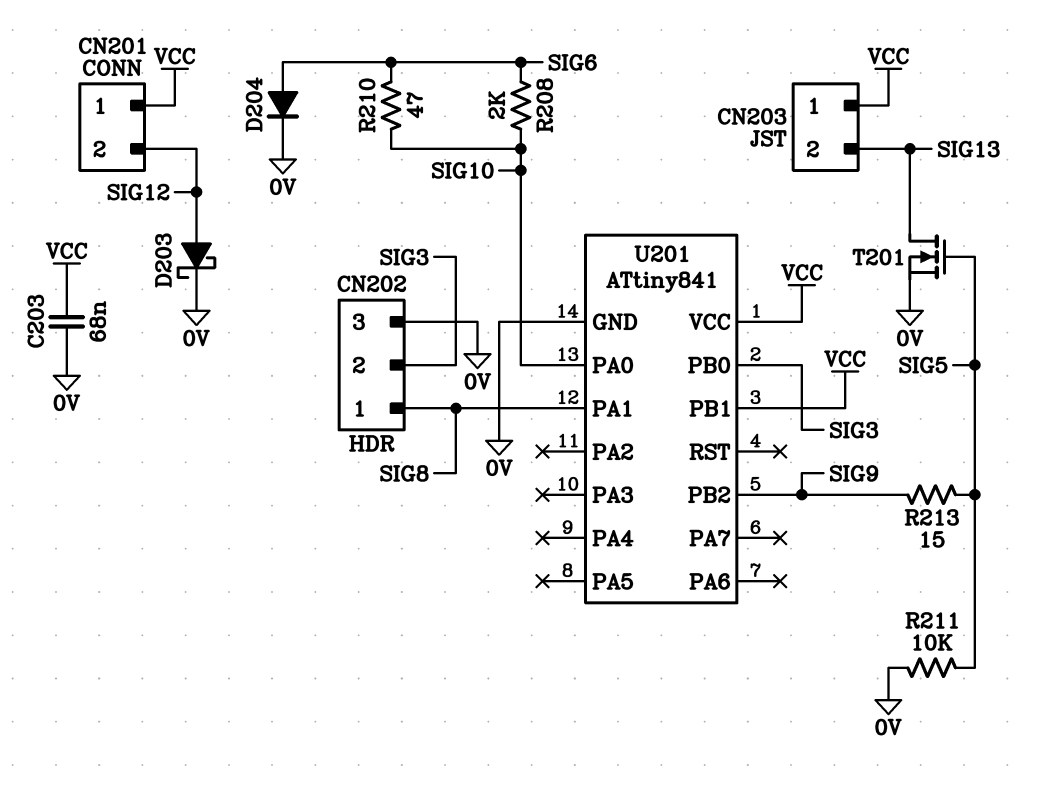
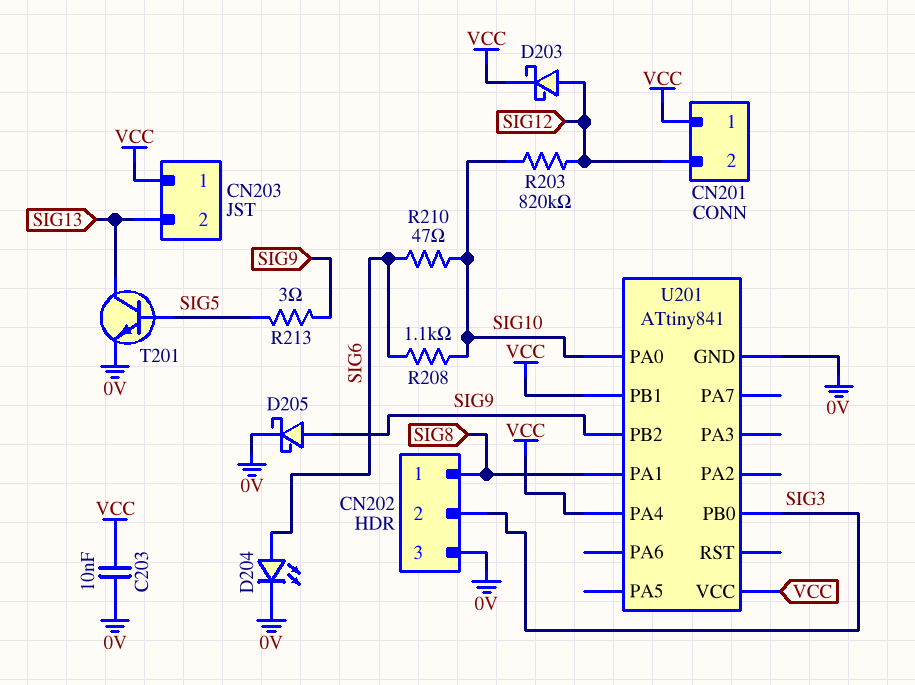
C203: 68nF (0V, VCC) -> 10nF (0V, VCC)
D203: schottky (A SIG12, K 0V) -> schottky (A SIG12, K VCC)
D204: diode (A SIG6, K 0V) -> LED (A SIG6, K 0V)
D205: none -> schottky (A SIG9, K 0V)
R203: none -> 820k (SIG10, SIG12)
R208: 2k (SIG6, SIG10) -> 1.1k (SIG6, SIG10)
R211: 10k (0V, SIG5) -> none
R213: 15 (SIG5, SIG9) -> 3 (SIG5, SIG9)
T201: NMOS (G SIG5, D SIG13, S 0V) -> NPN (B SIG5, C SIG13, E 0V)
U201 pin PA4: none -> VCC

